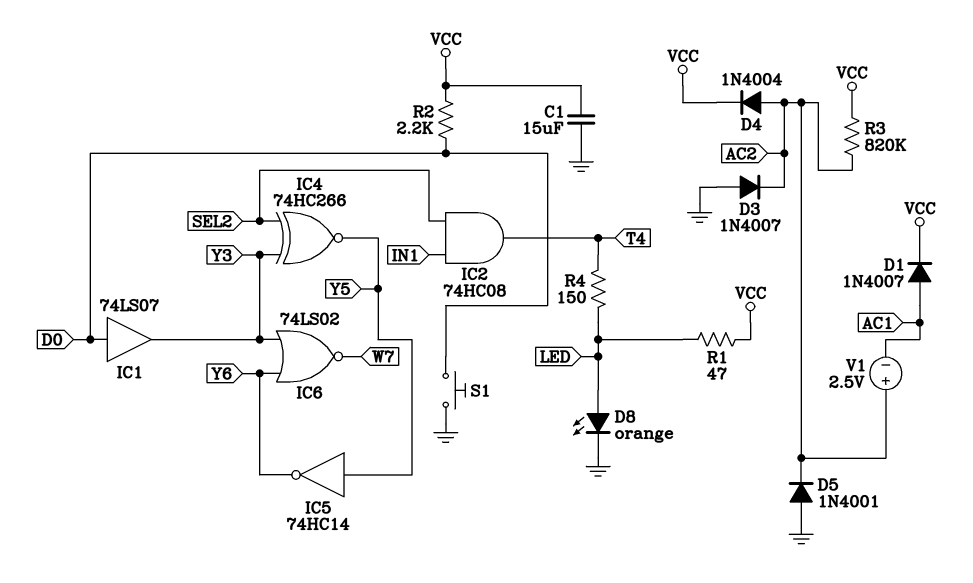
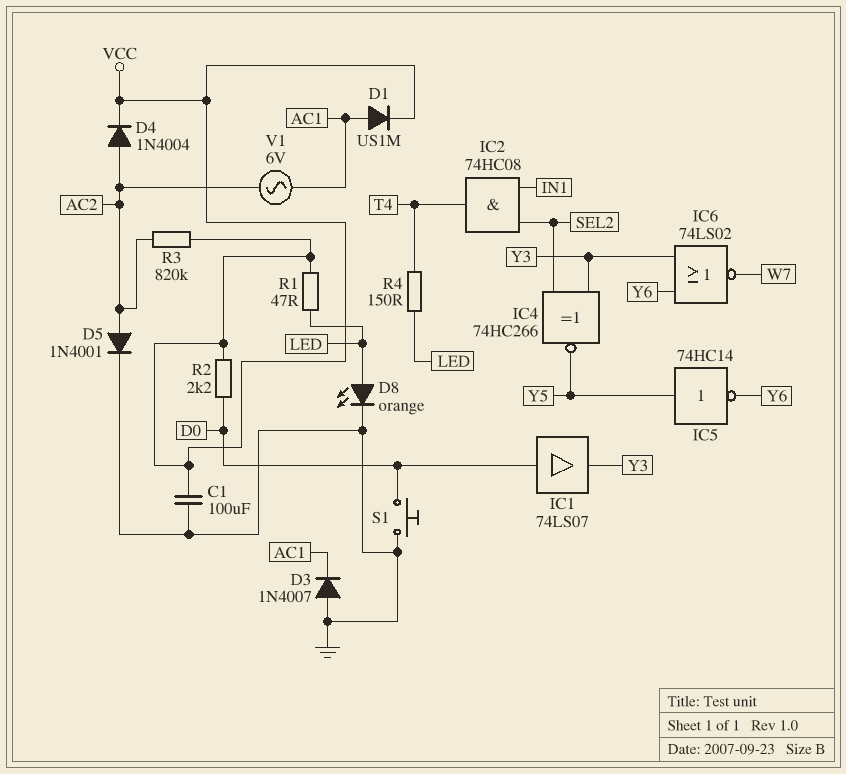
C1: 15uF (GND, VCC) -> 100uF (GND, VCC)
D1: diode 1N4007 (A AC1, K VCC) -> diode US1M (A AC1, K VCC)
D3: diode 1N4007 (A GND, K AC2) -> diode 1N4007 (A GND, K AC1)
D5: diode 1N4001 (A GND, K AC2) -> diode 1N4001 (A AC2, K GND)
V1: 2.5V (plus AC2, minus AC1) -> AC 6V (AC1, AC2)

